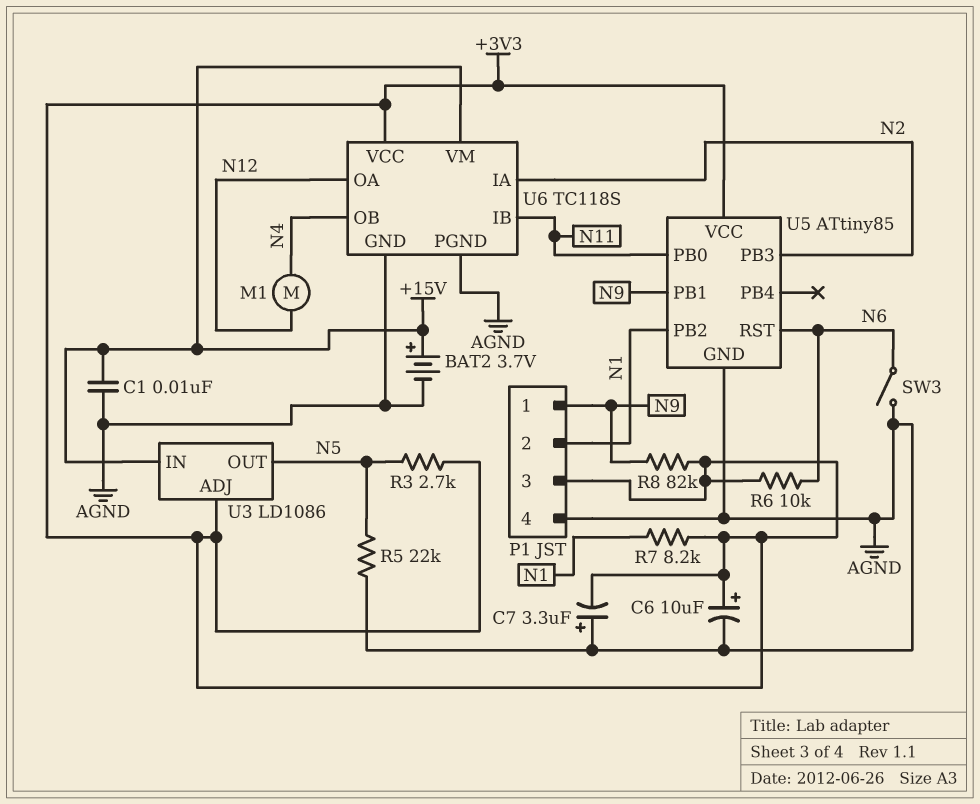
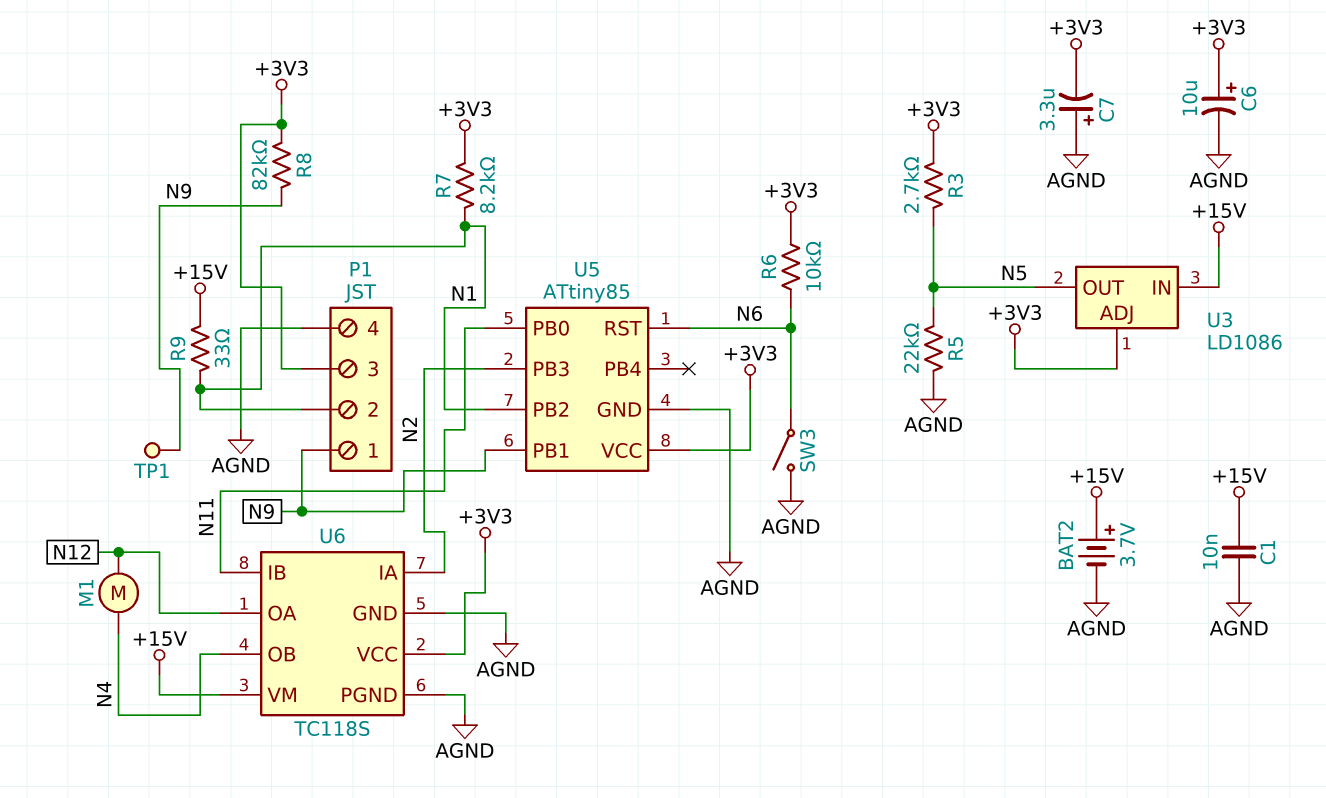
R9: none -> 33 (+15V, N1)
TP1: none -> test point (N9)

